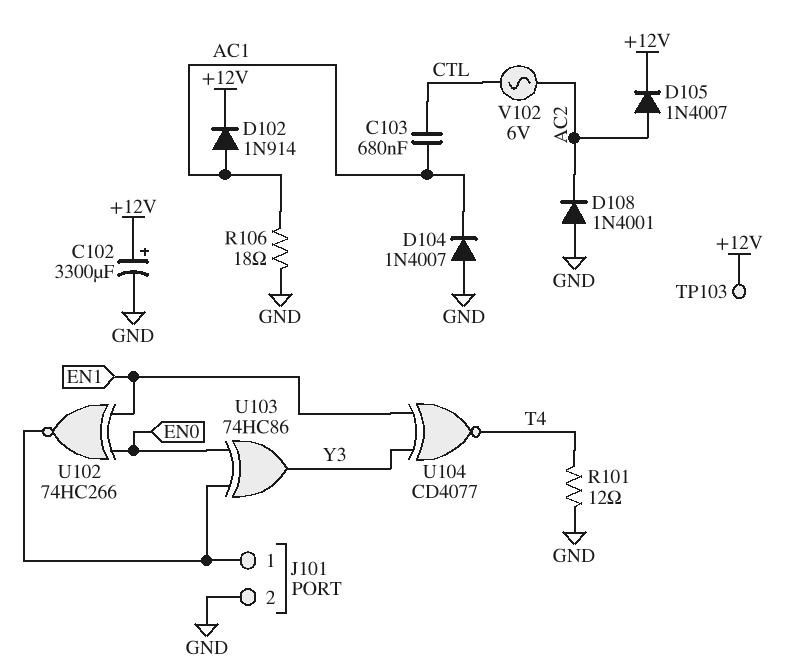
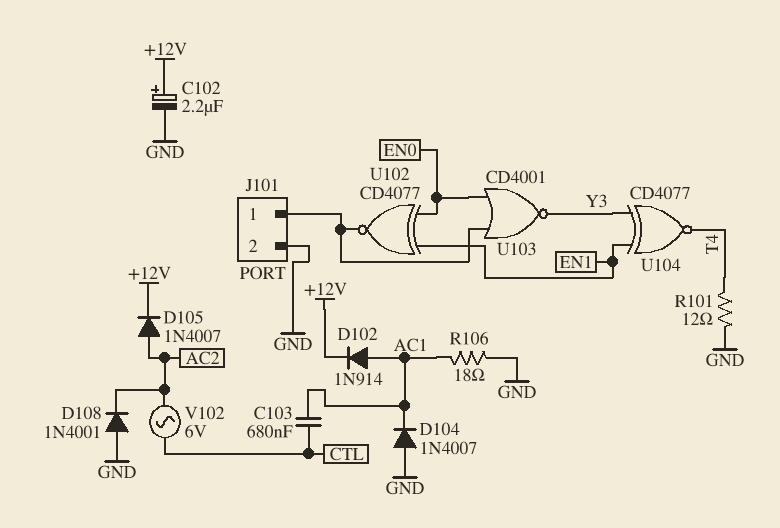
C102: 3300uF (plus +12V, minus GND) -> 2.2uF (plus +12V, minus GND)
TP103: test point (+12V) -> none
U102: XNOR 74HC266 (in EN0, in EN1, out J101/1) -> XNOR CD4077 (in EN0, in EN1, out J101/1)
U103: XOR 74HC86 (in EN0, in J101/1, out Y3) -> NOR CD4001 (in EN0, in J101/1, out Y3)

